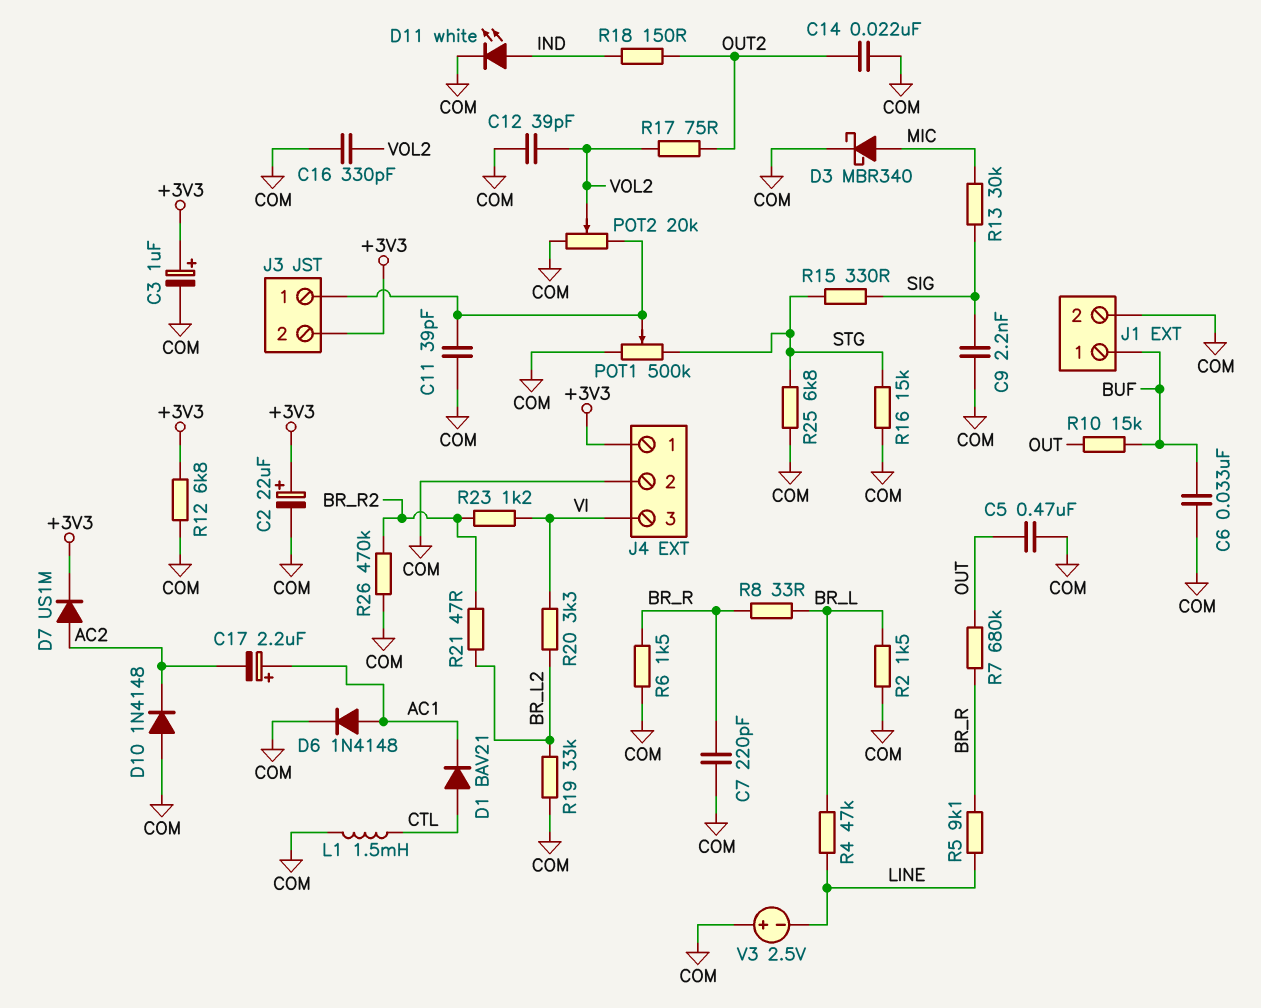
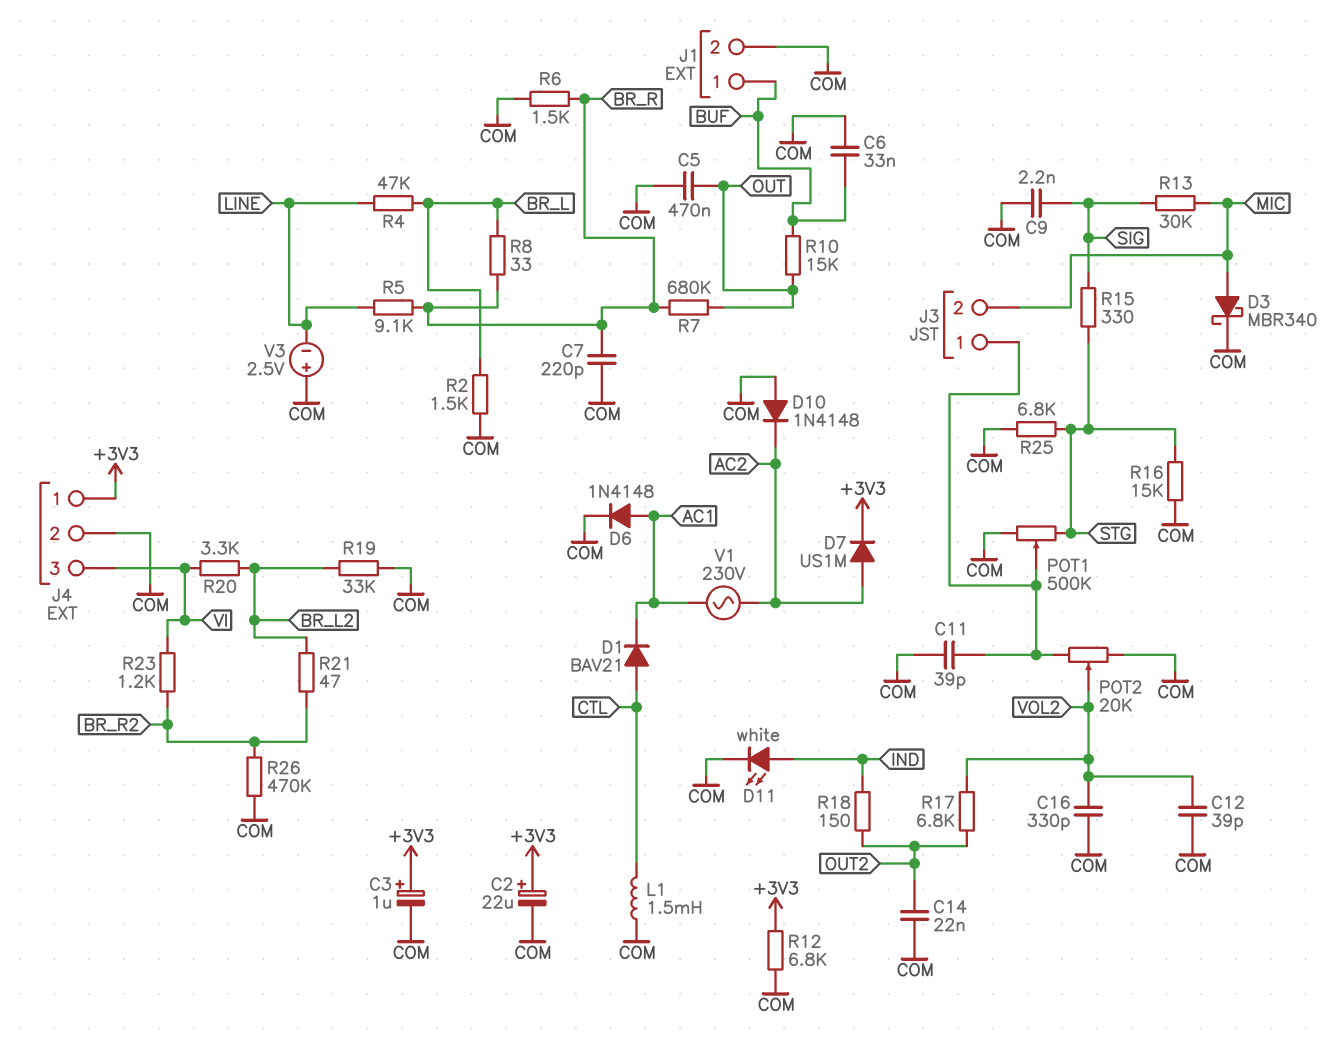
C17: 2.2uF (plus AC1, minus AC2) -> none
J3 pin 2: +3V3 -> MIC
R17: 75 (OUT2, VOL2) -> 6.8k (OUT2, VOL2)
V1: none -> AC 230V (AC1, AC2)

